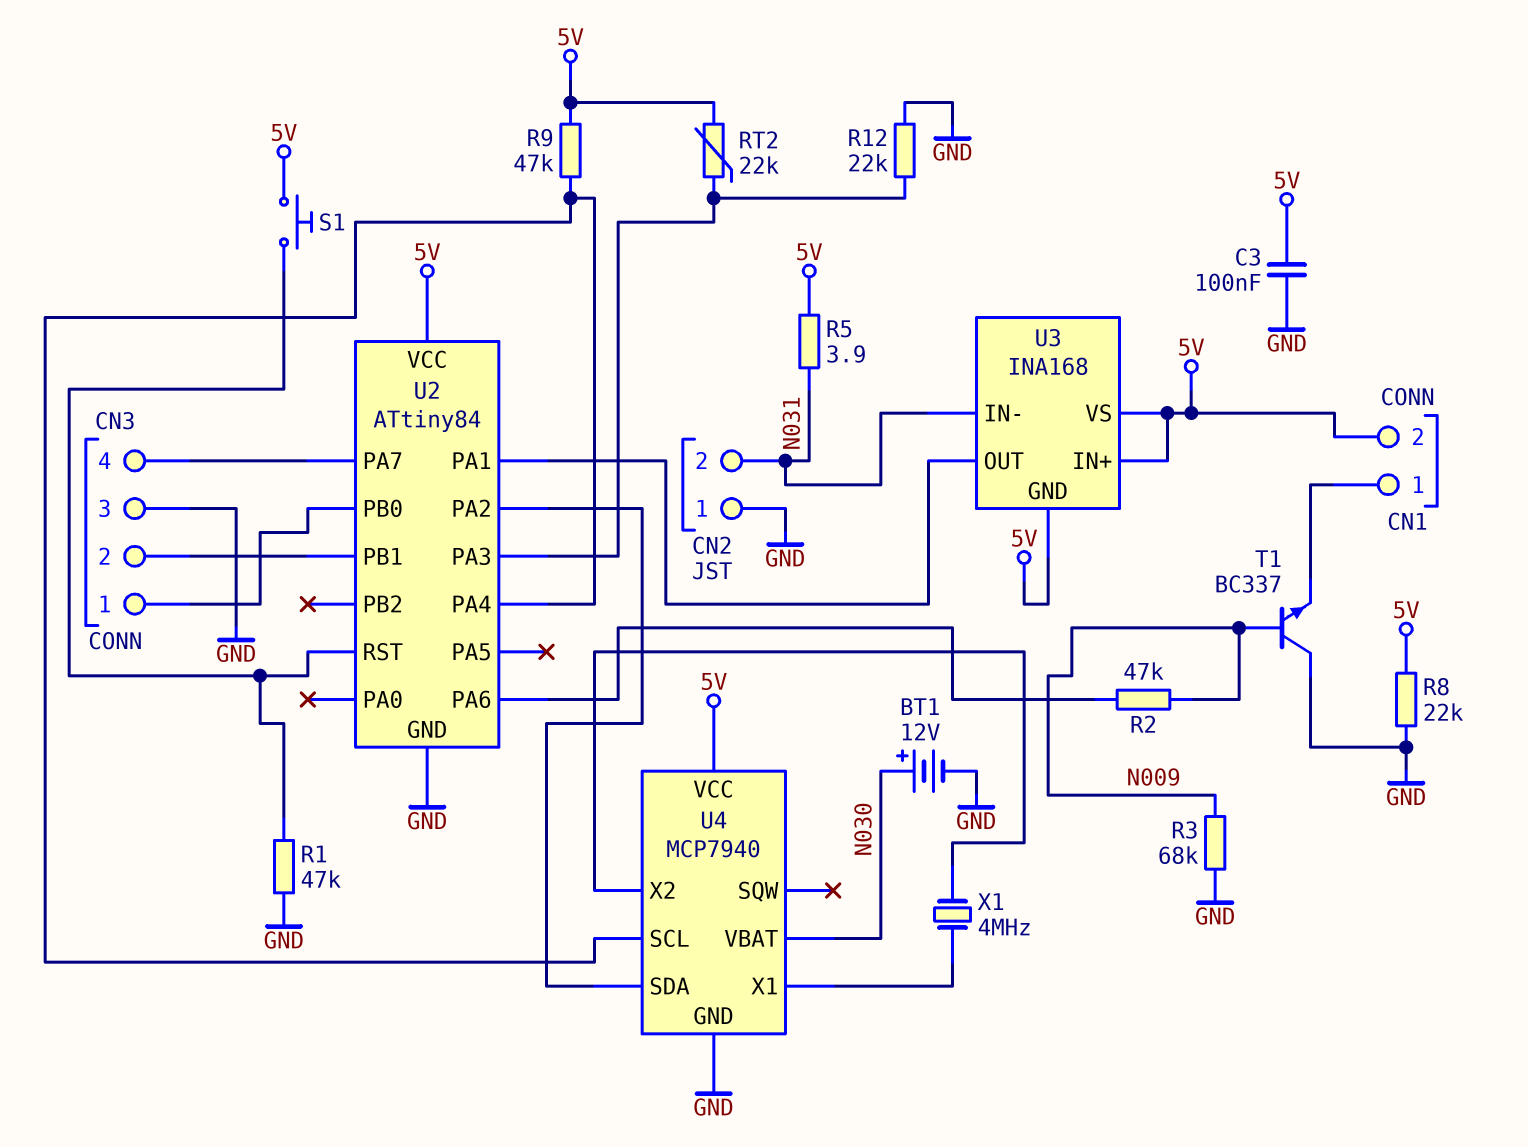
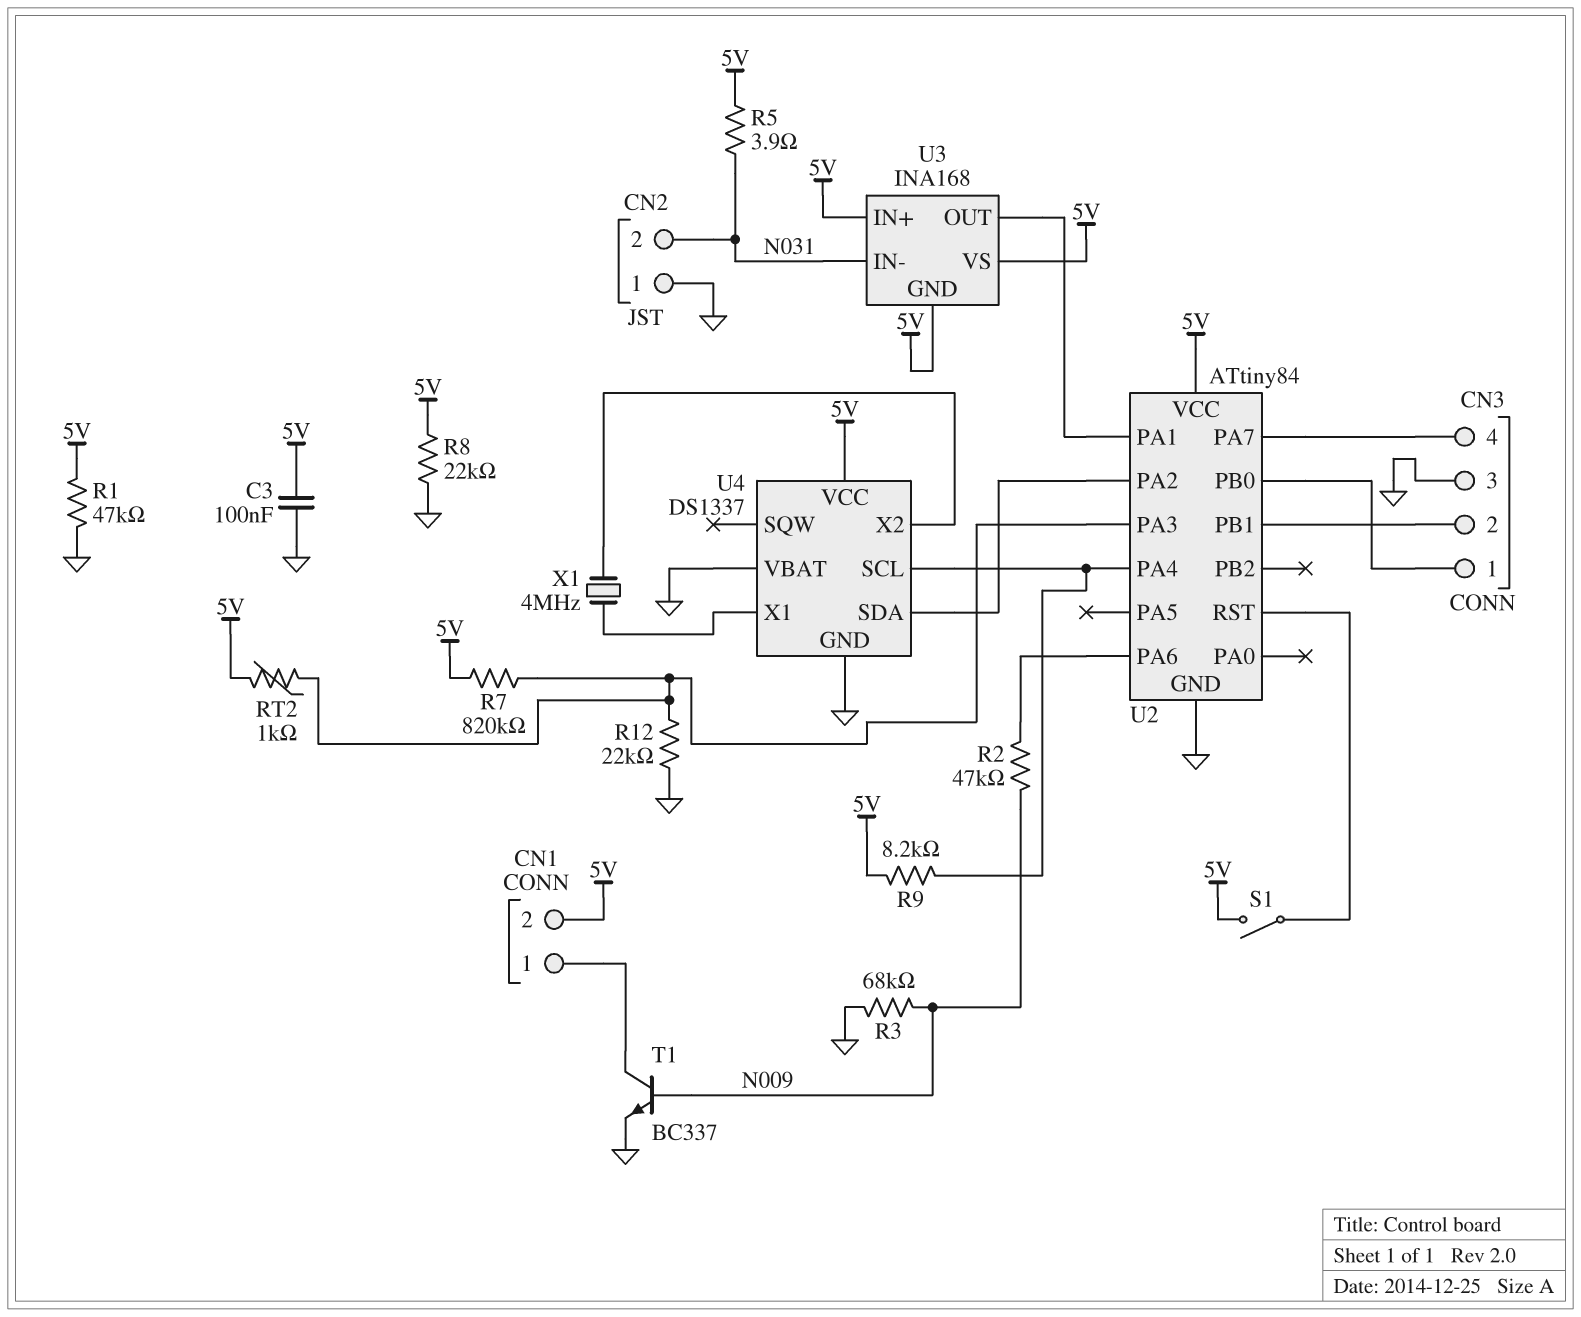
BT1: 12V (plus N030, minus GND) -> none
R1: 47k (GND, U2/RST) -> 47k (5V, GND)
R7: none -> 820k (5V, U2/PA3)
R9: 47k (5V, U2/PA4) -> 8.2k (5V, U2/PA4)
RT2: 22k (5V, U2/PA3) -> 1k (5V, U2/PA3)
S1: button (5V, U2/RST) -> switch (5V, U2/RST)
T1: NPN BC337 (B N009, C GND, E CN1/1) -> NPN BC337 (B N009, C CN1/1, E GND)
U4: MCP7940 -> DS1337
U4 pin VBAT: N030 -> GND

